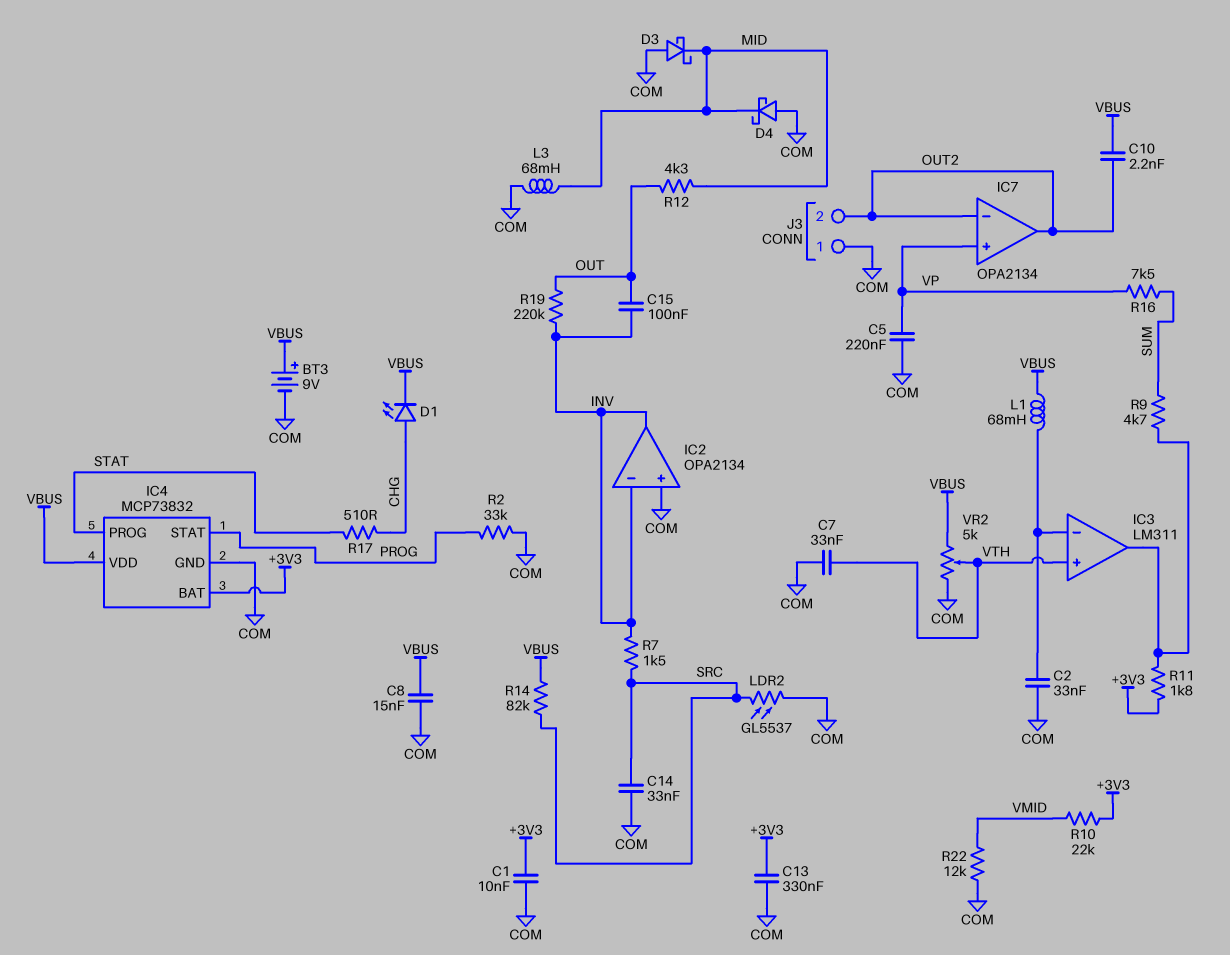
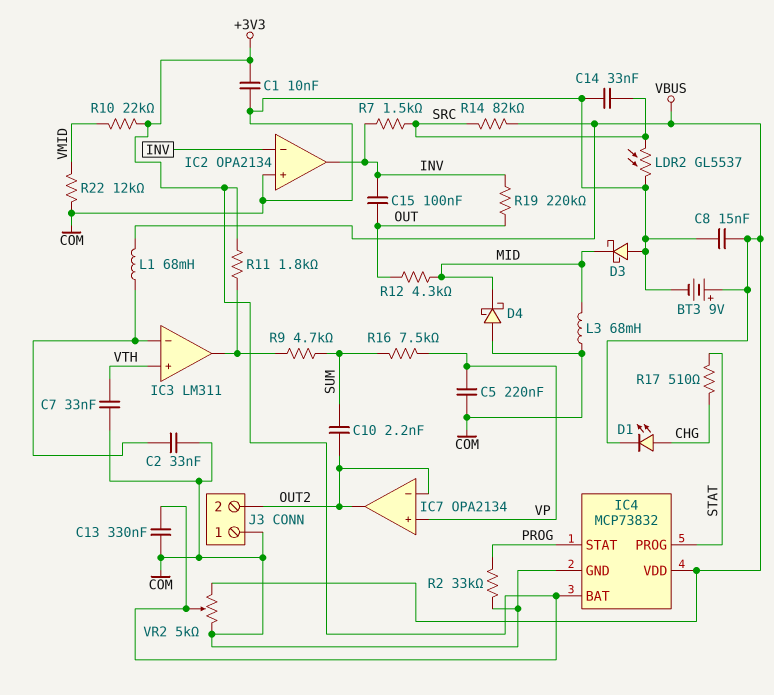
C10: 2.2nF (OUT2, VBUS) -> 2.2nF (OUT2, SUM)
VR2: 5k (COM, VBUS, wiper VTH) -> 5k (COM, VBUS, wiper +3V3)

